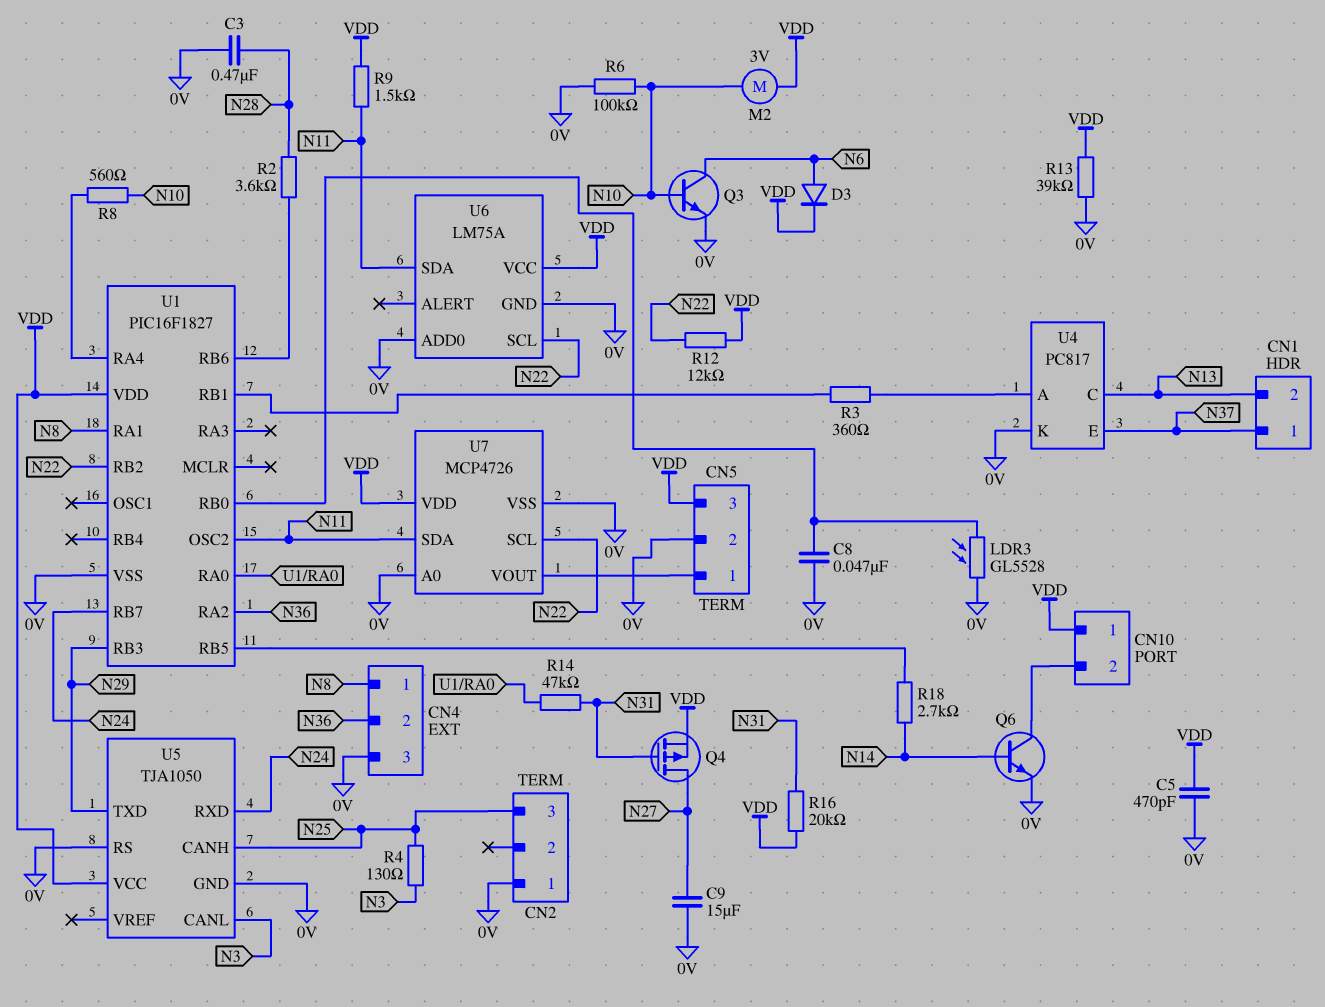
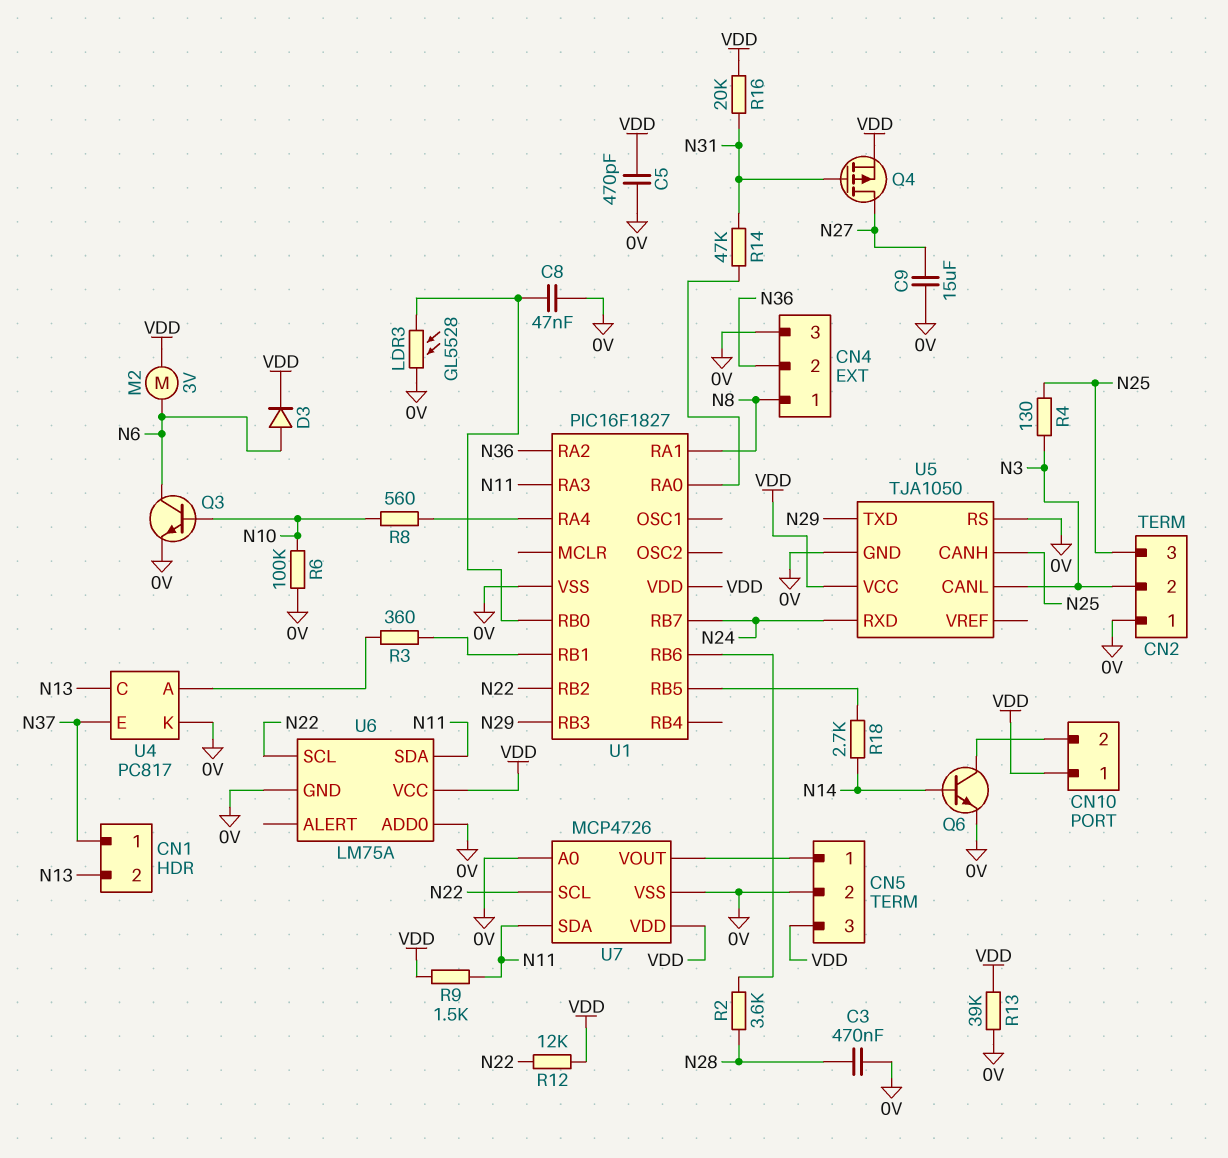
CN2 pin 2: none -> N3
M2: motor 3V (N10, VDD) -> motor 3V (N6, VDD)
U1 pin OSC2: N11 -> none
U1 pin RA3: none -> N11

